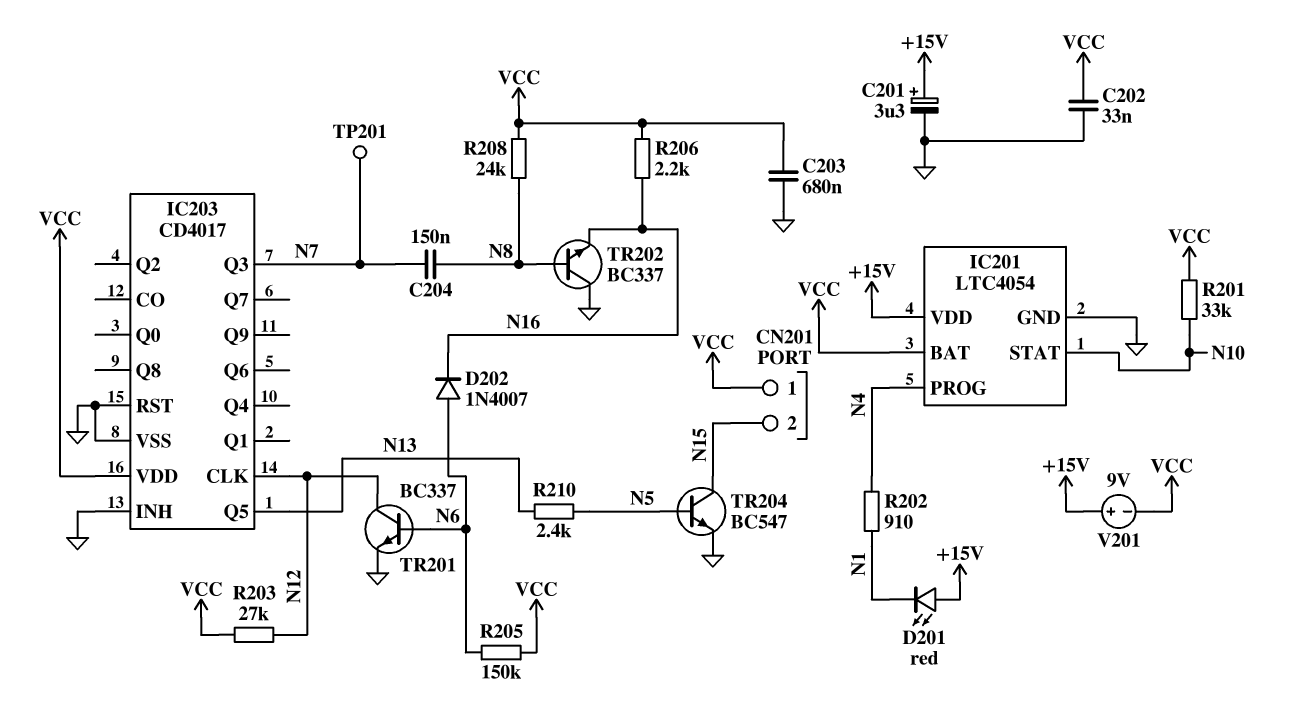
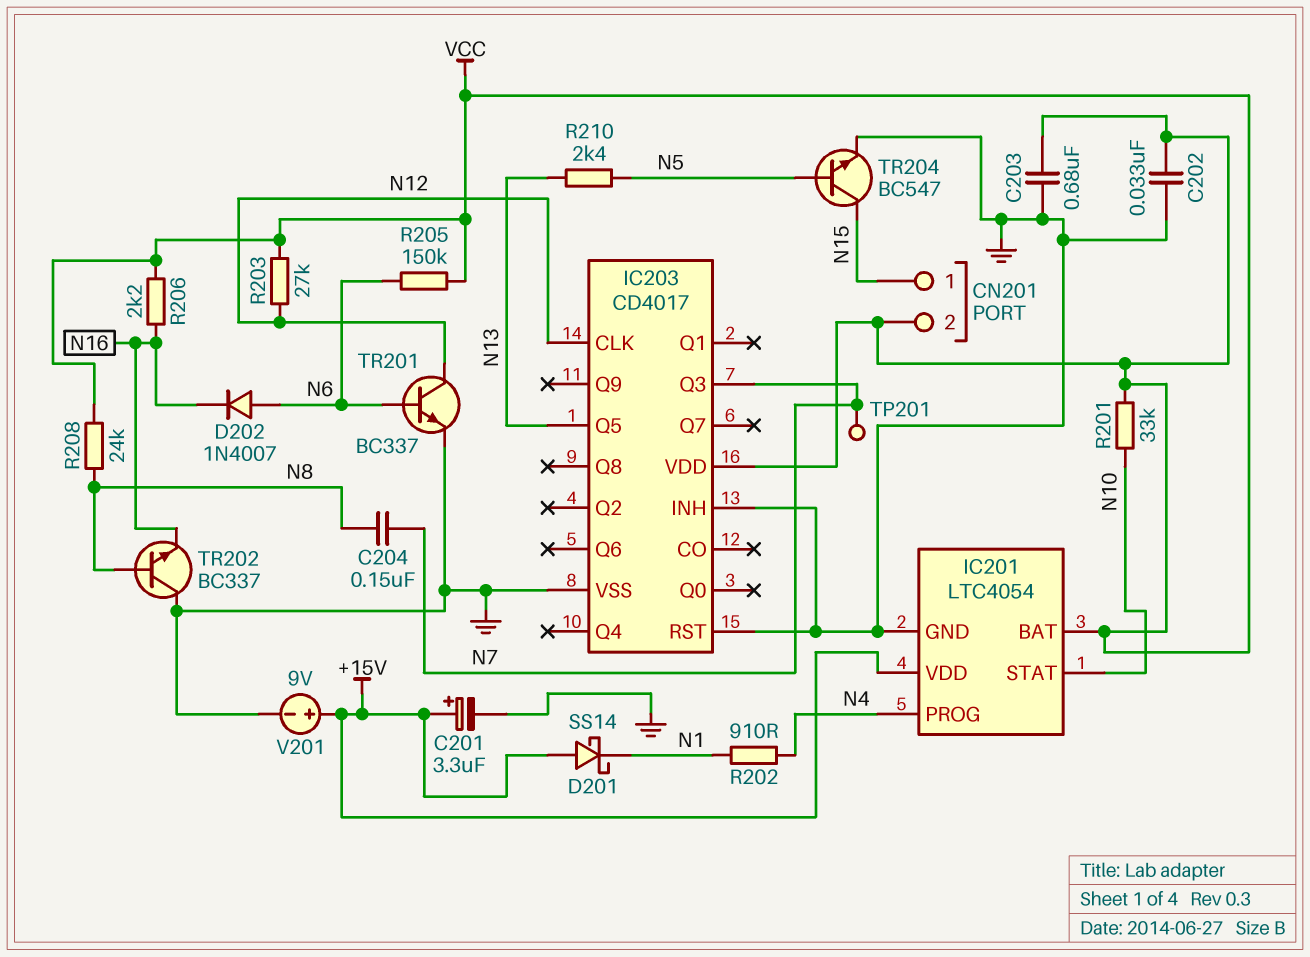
CN201 pin 1: VCC -> N15
CN201 pin 2: N15 -> VCC
D201: LED red (A +15V, K N1) -> schottky SS14 (A +15V, K N1)
V201: 9V (plus +15V, minus VCC) -> 9V (plus +15V, minus GND)

